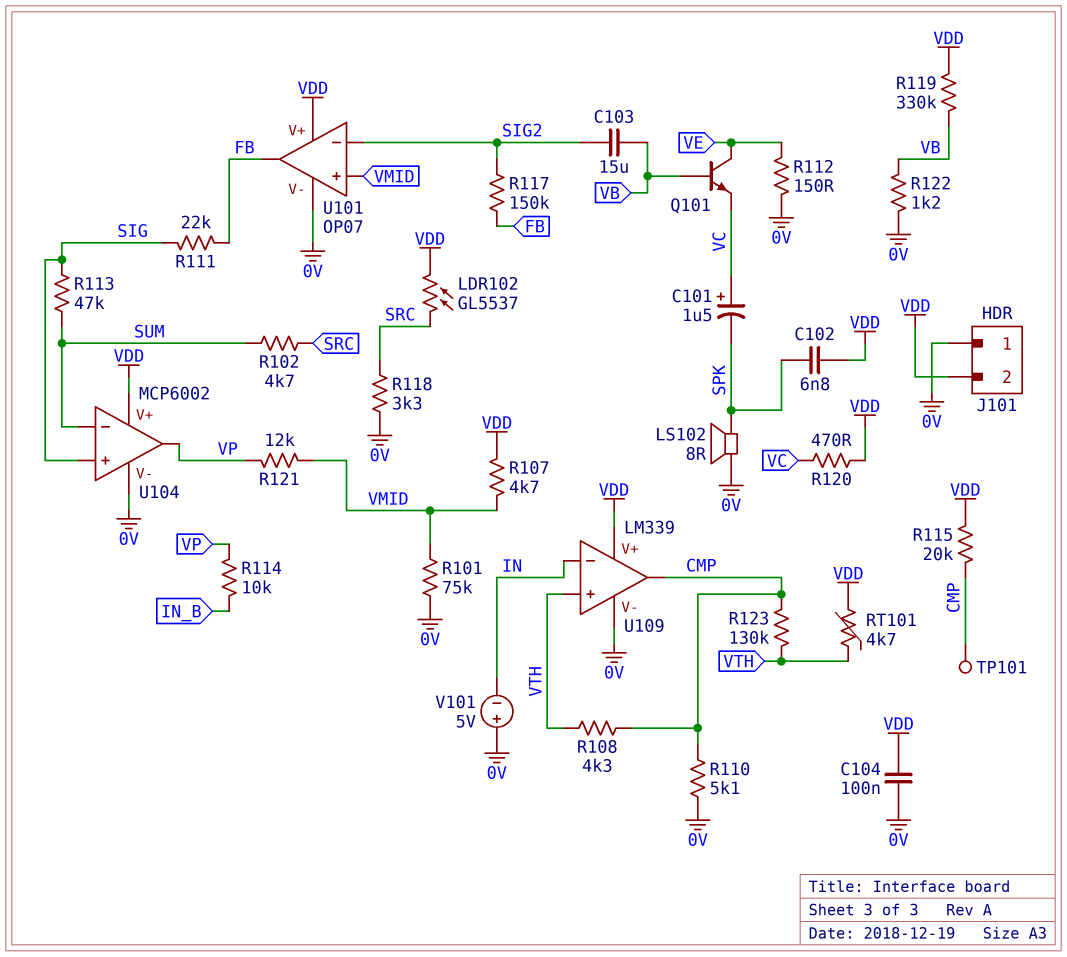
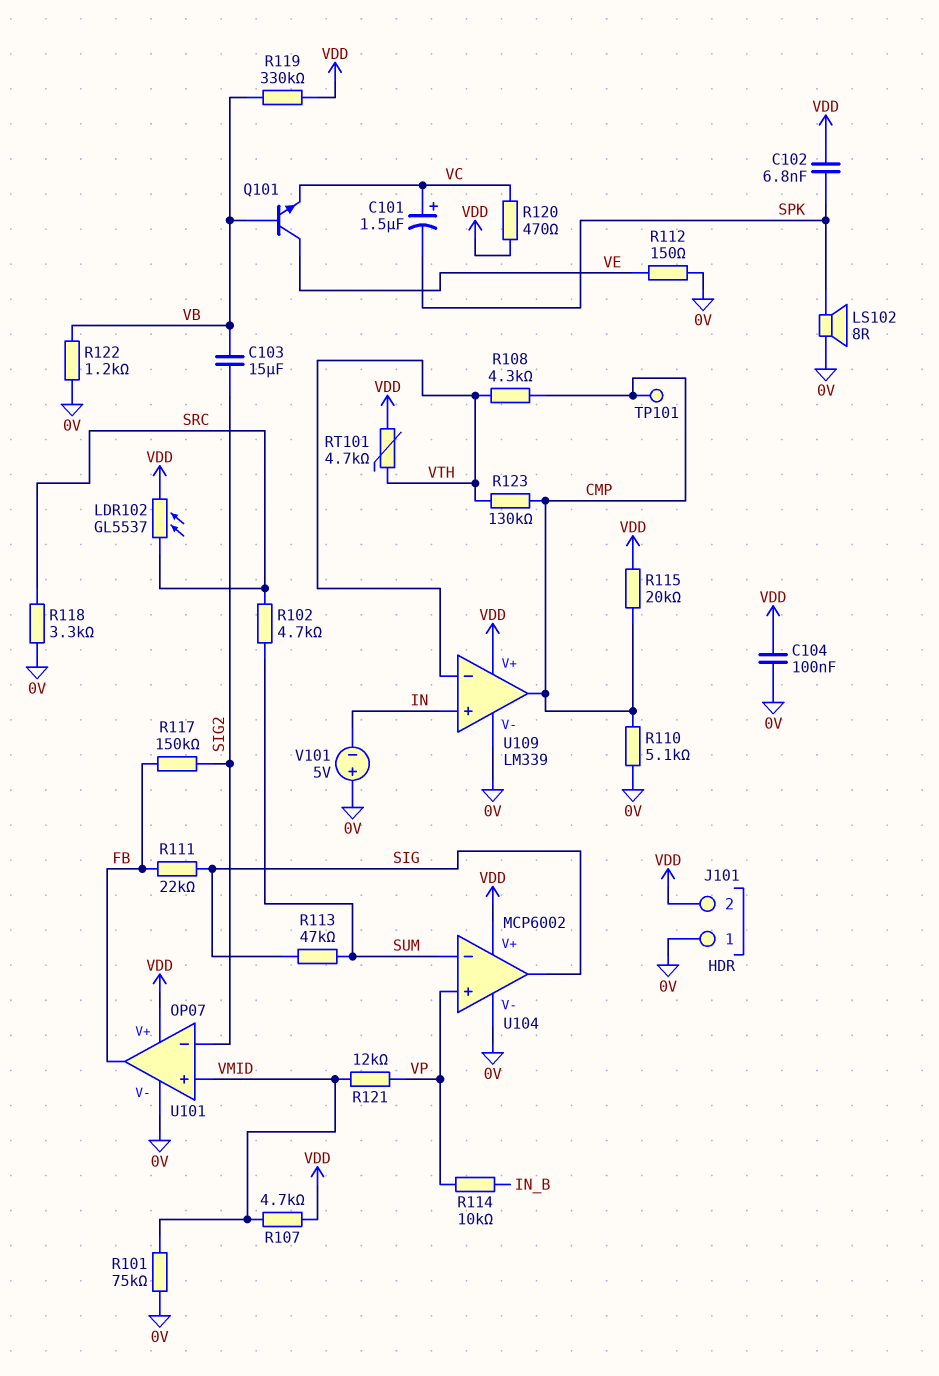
U104 pin in+: SIG -> VP
U104 pin out: VP -> SIG
U109 pin in+: VTH -> IN
U109 pin in-: IN -> VTH

